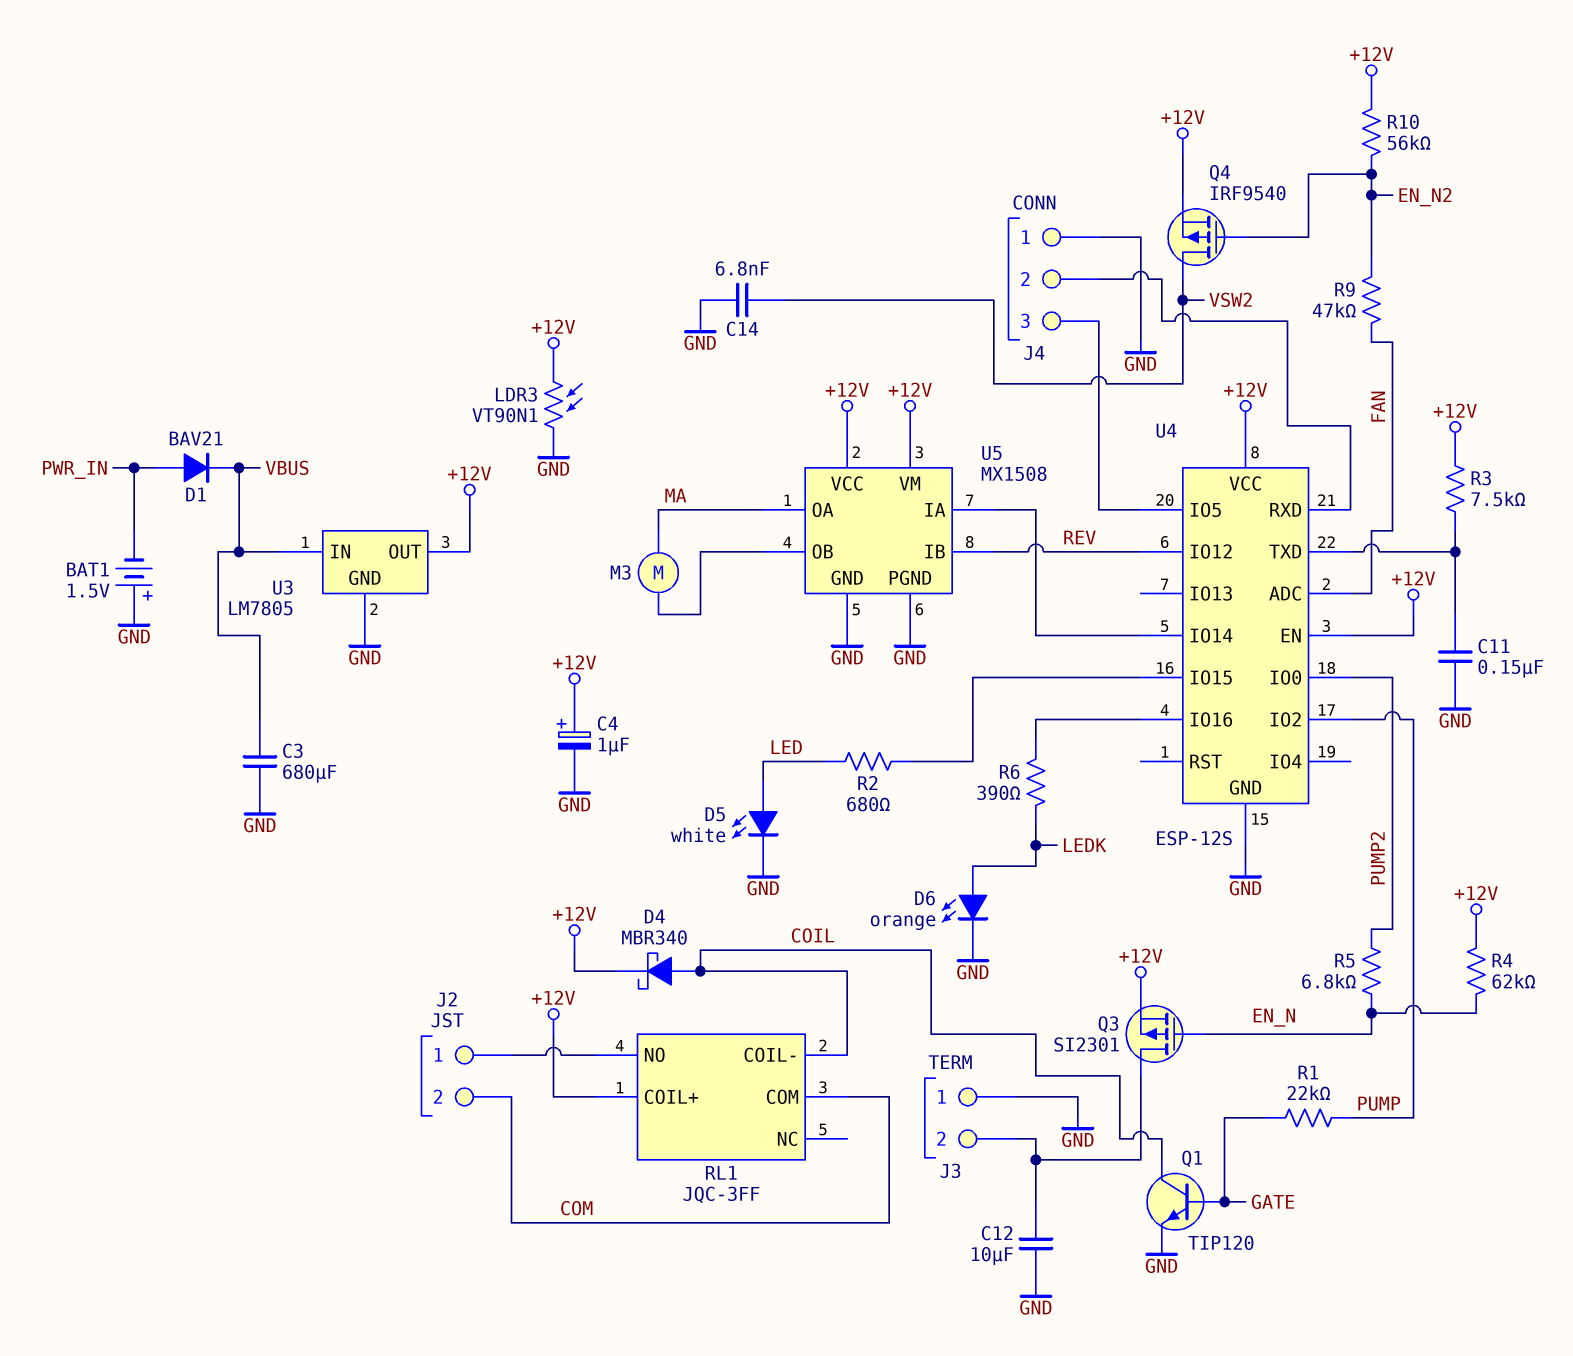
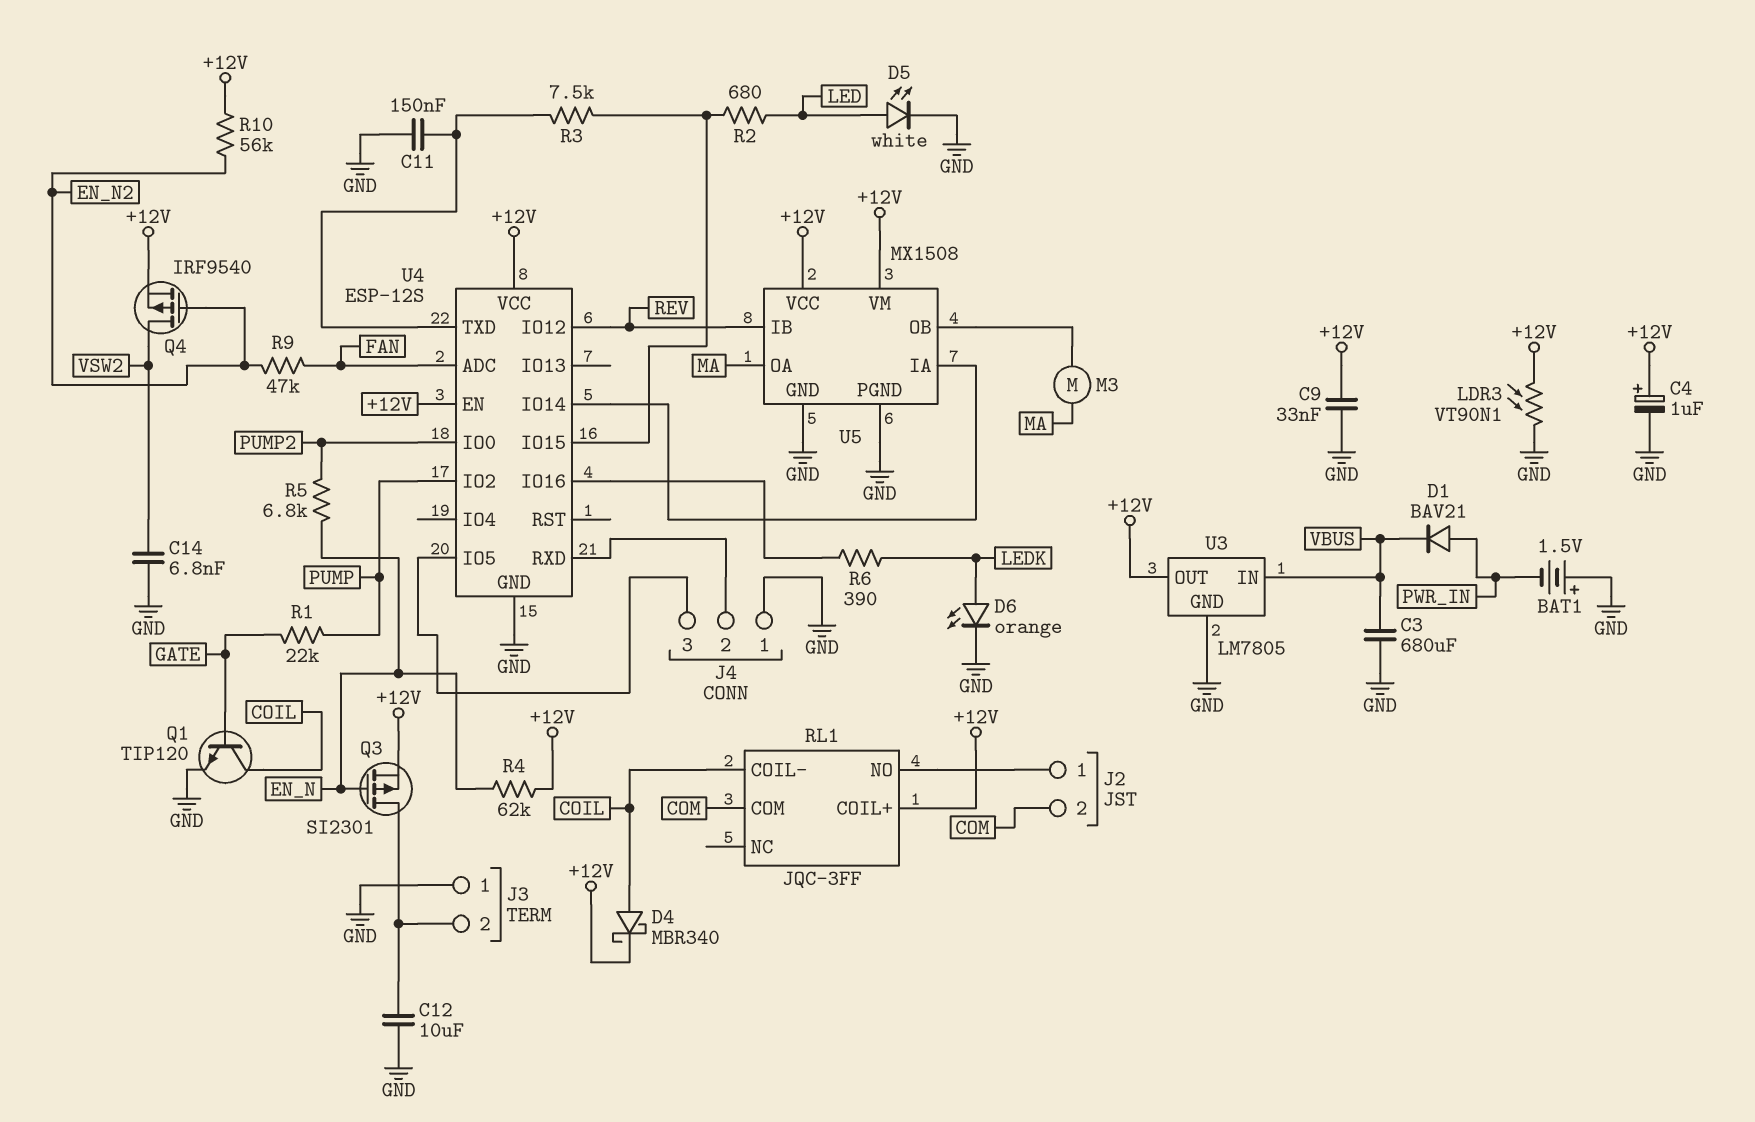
C9: none -> 33nF (+12V, GND)
R3: 7.5k (+12V, U4/TXD) -> 7.5k (U4/IO15, U4/TXD)

